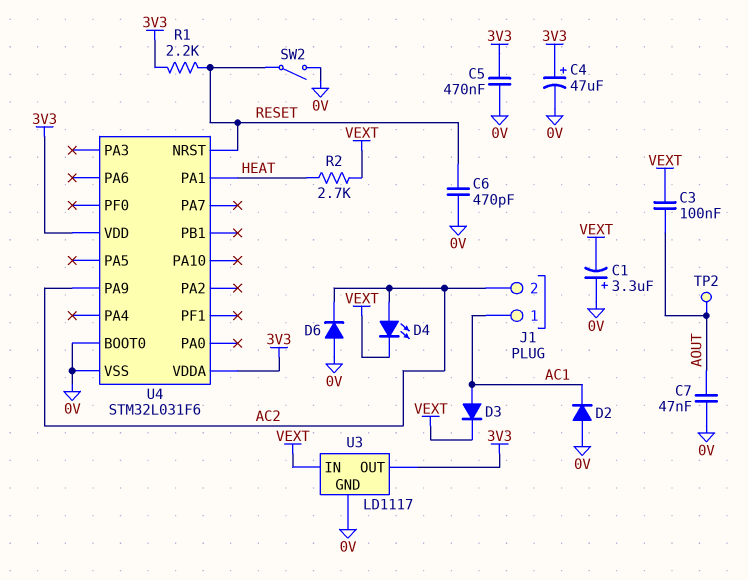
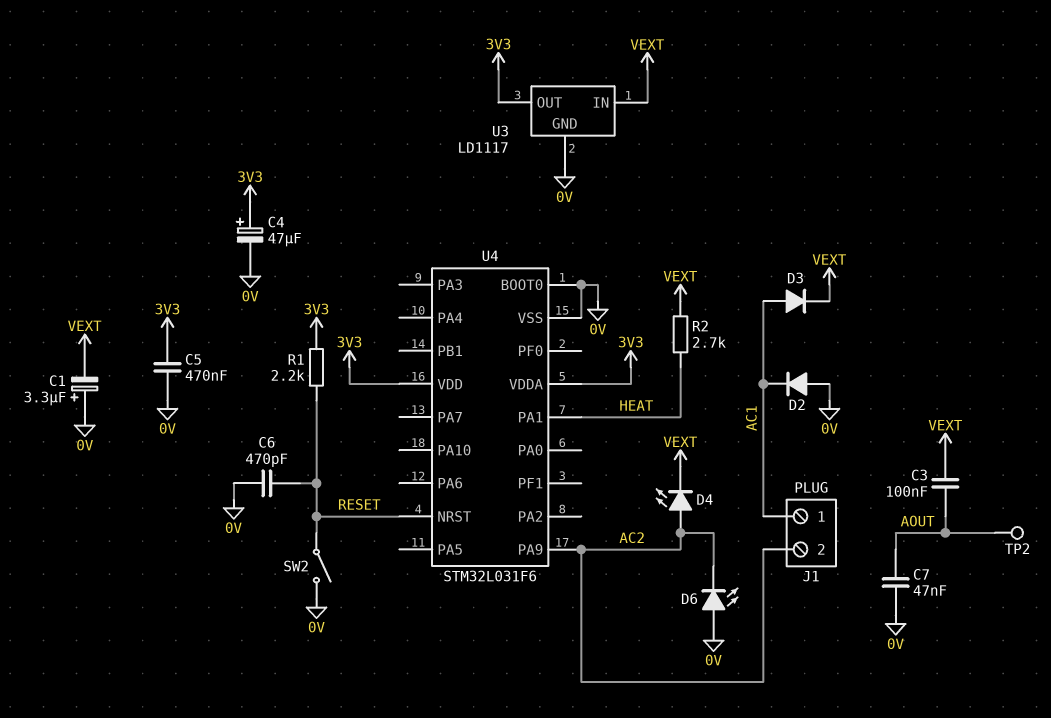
D6: diode (A 0V, K AC2) -> LED (A 0V, K AC2)

